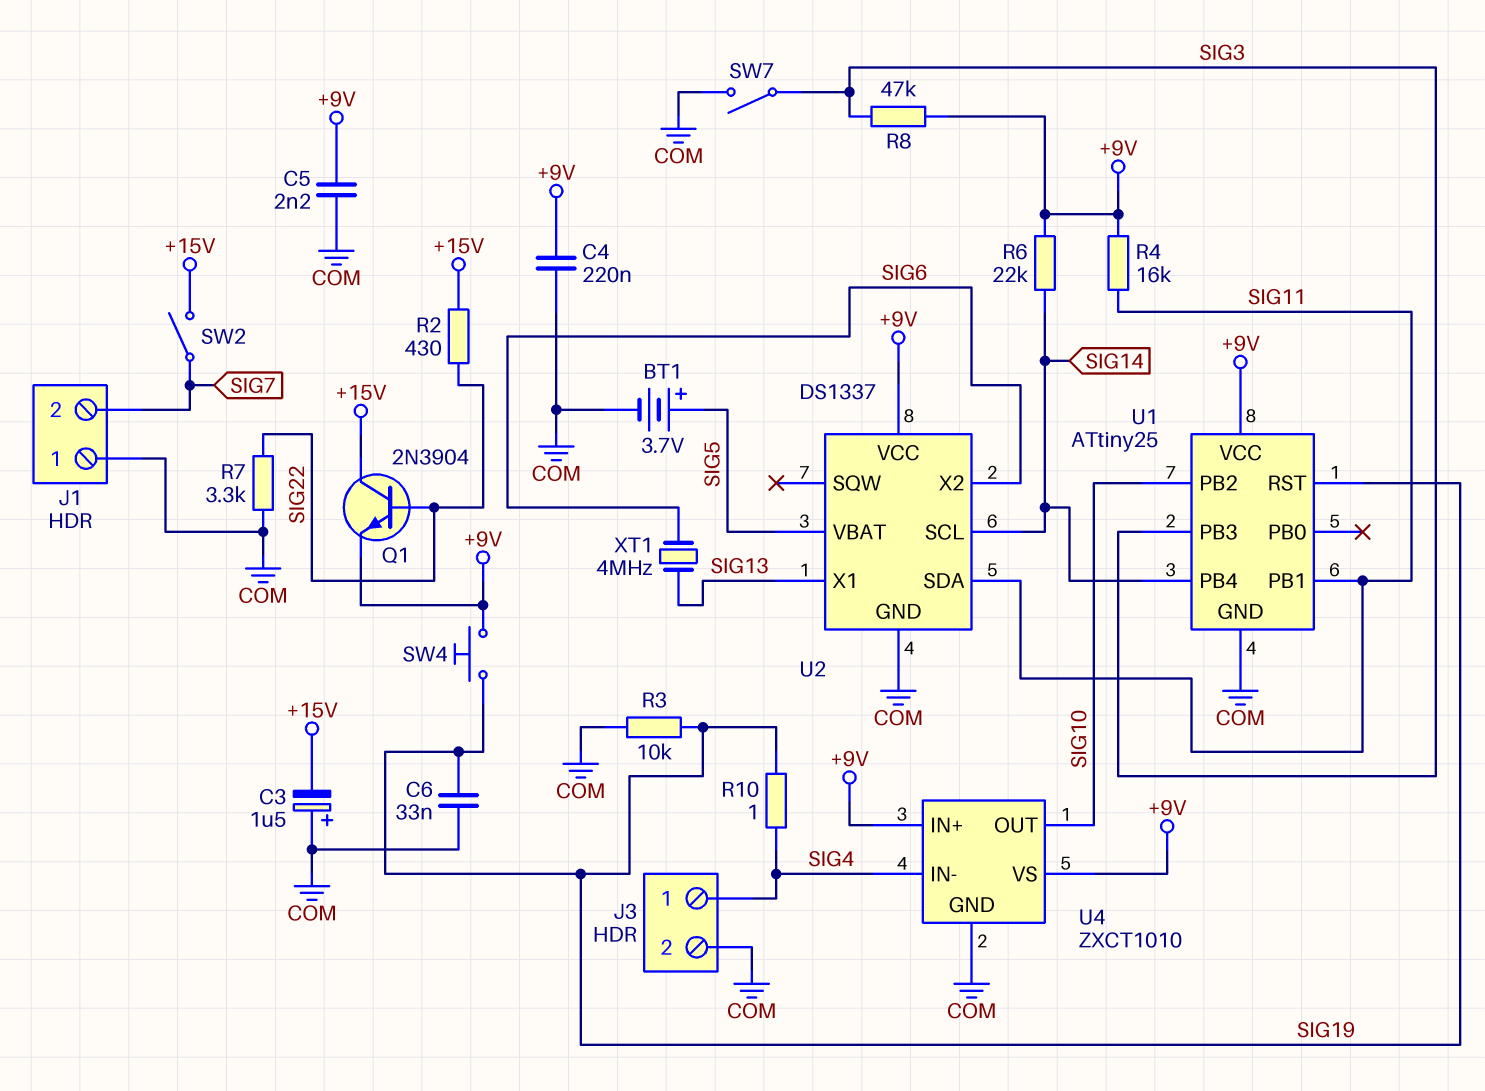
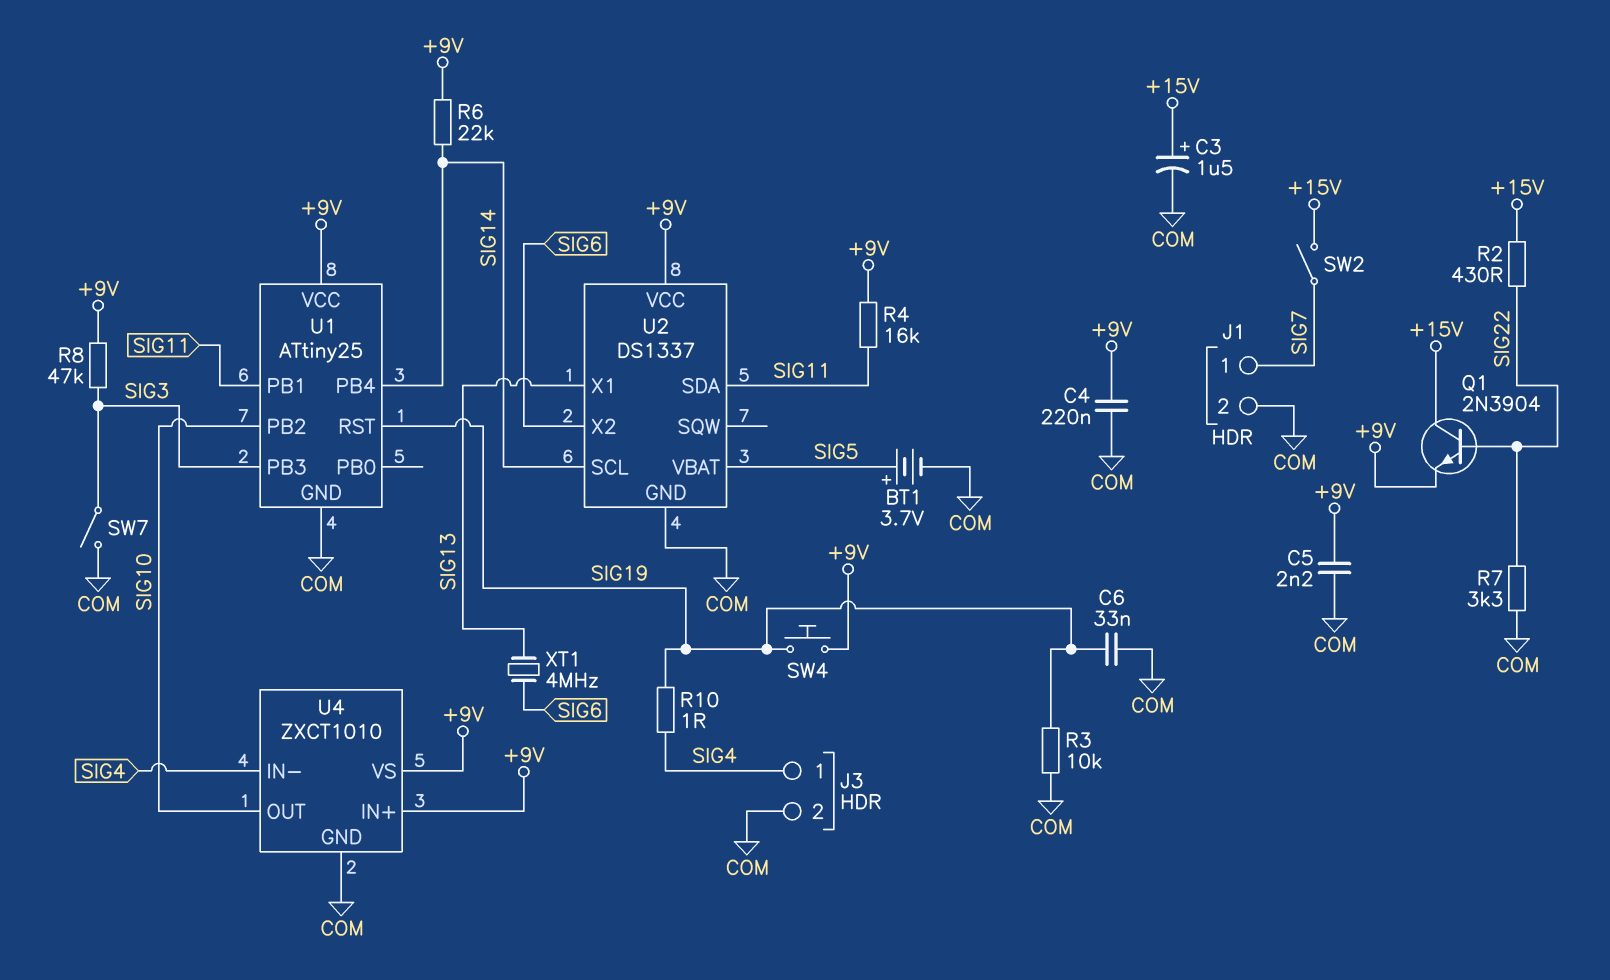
C3: 1.5uF (plus COM, minus +15V) -> 1.5uF (plus +15V, minus COM)
J1 pin 1: COM -> SIG7
J1 pin 2: SIG7 -> COM

